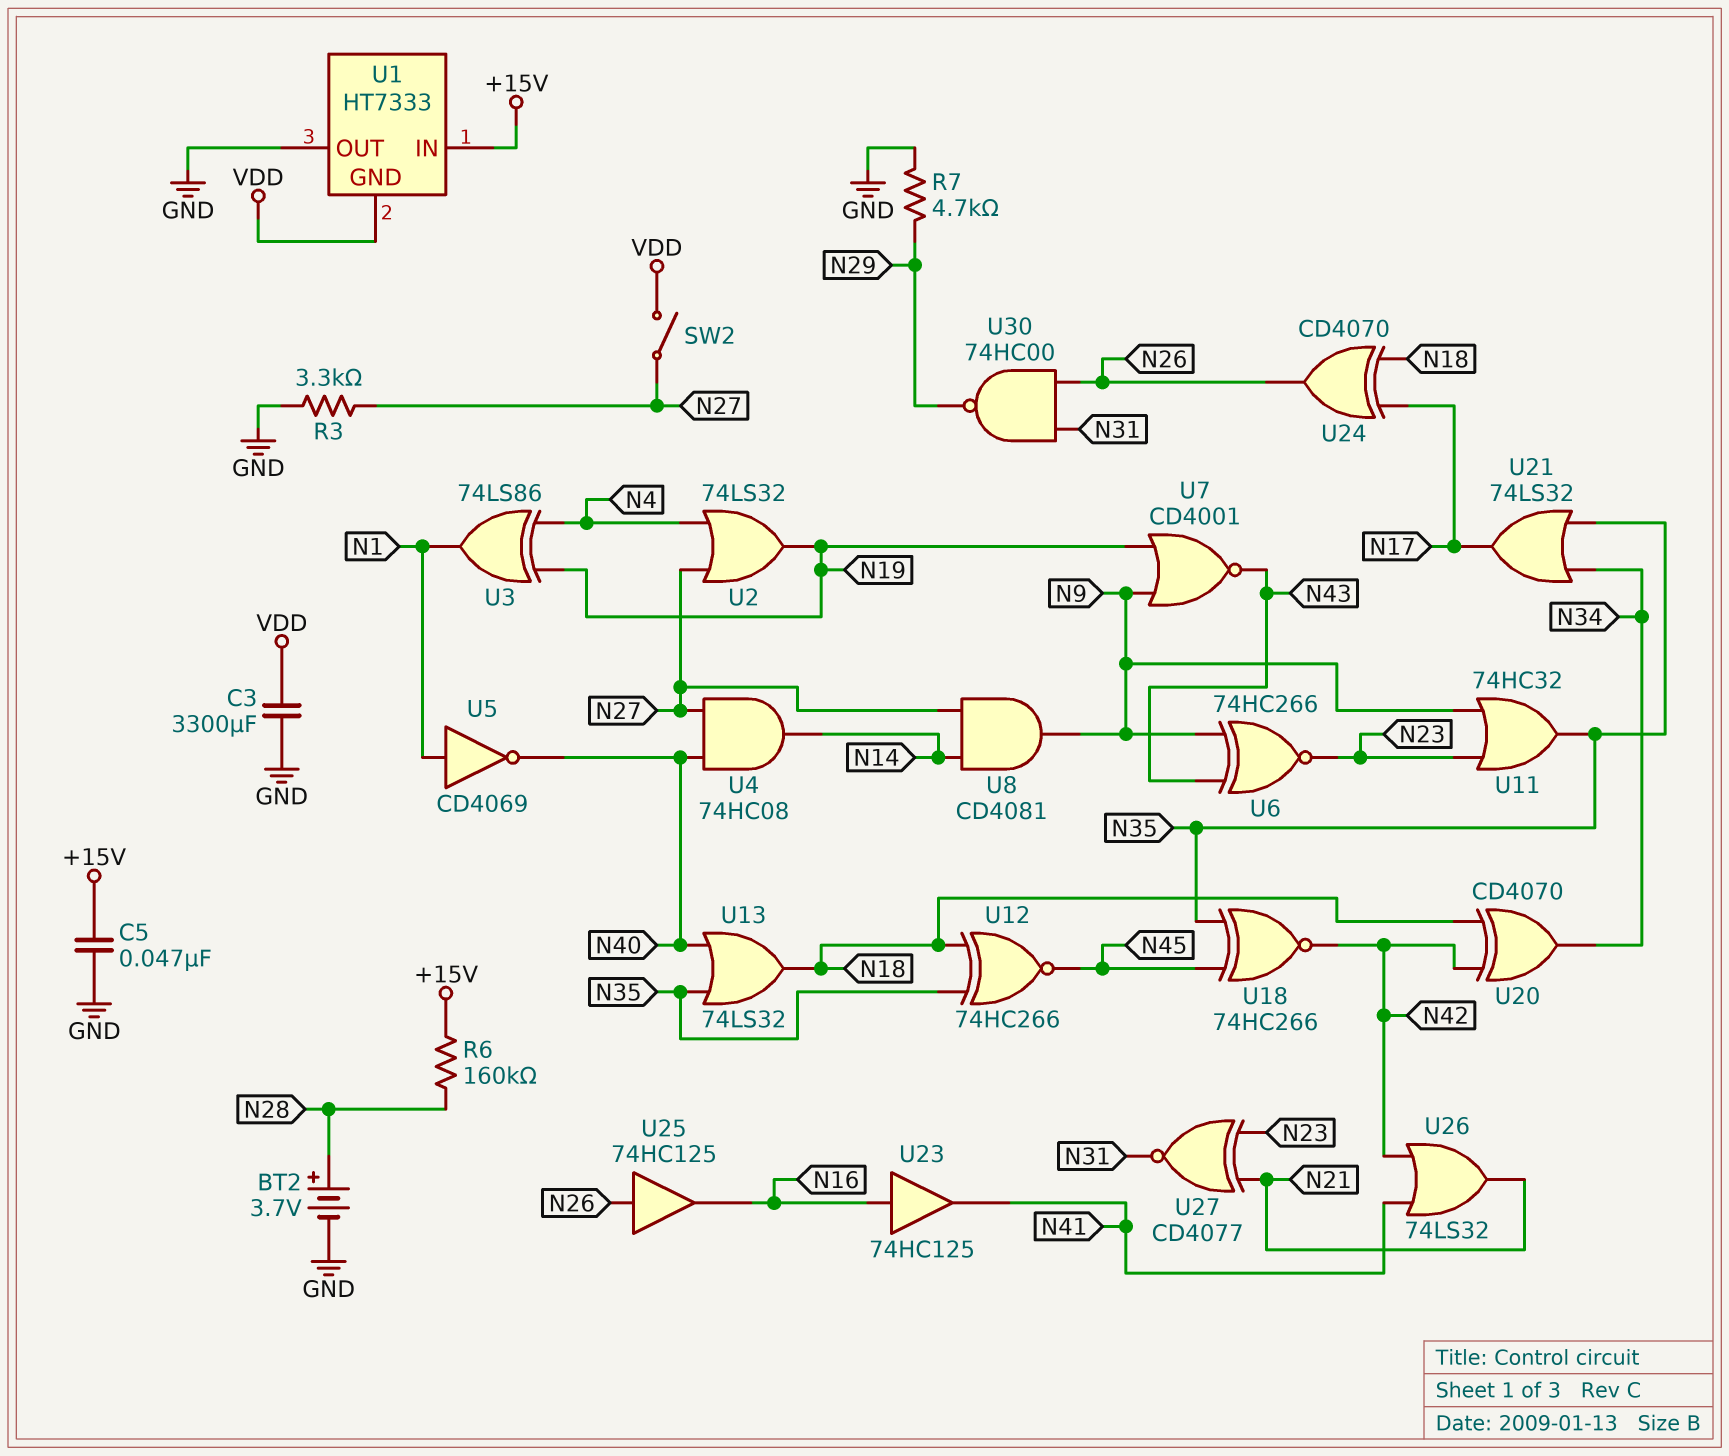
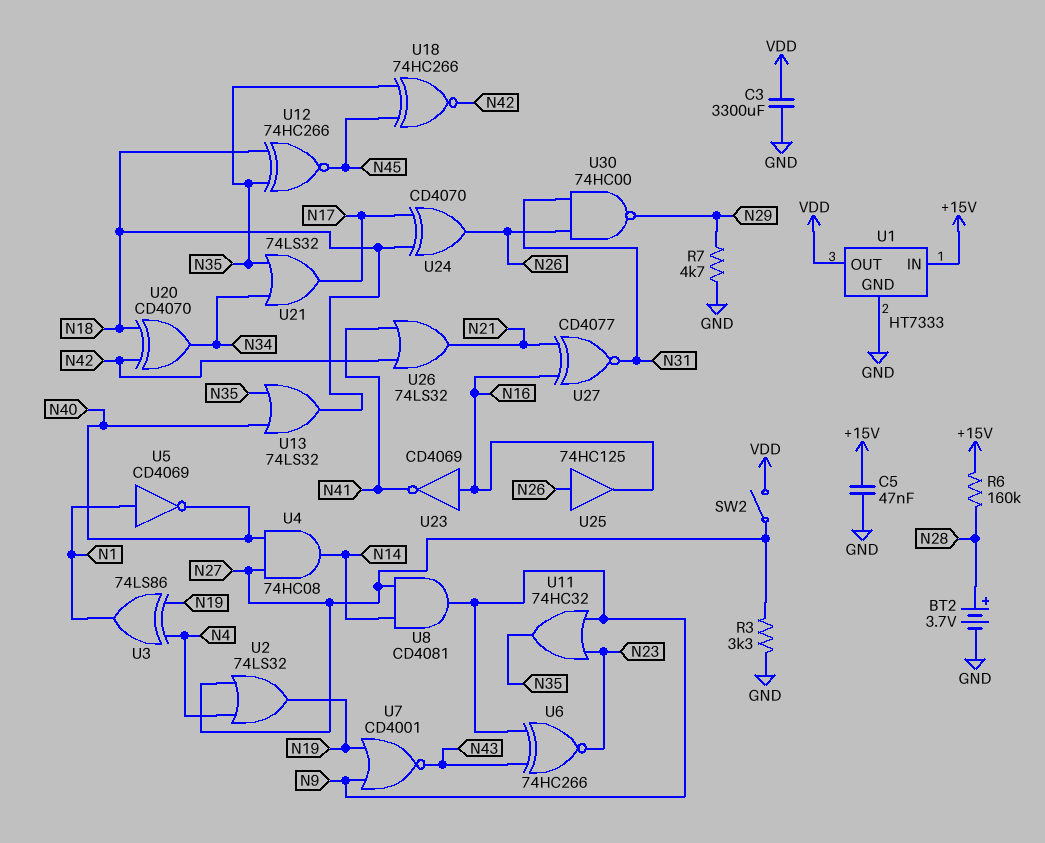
U1 pin GND: VDD -> GND
U1 pin OUT: GND -> VDD
U23: buffer 74HC125 (in N16, out N41) -> NOT CD4069 (in N16, out N41)
U27: XNOR CD4077 (in N21, in N23, out N31) -> XNOR CD4077 (in N16, in N21, out N31)

